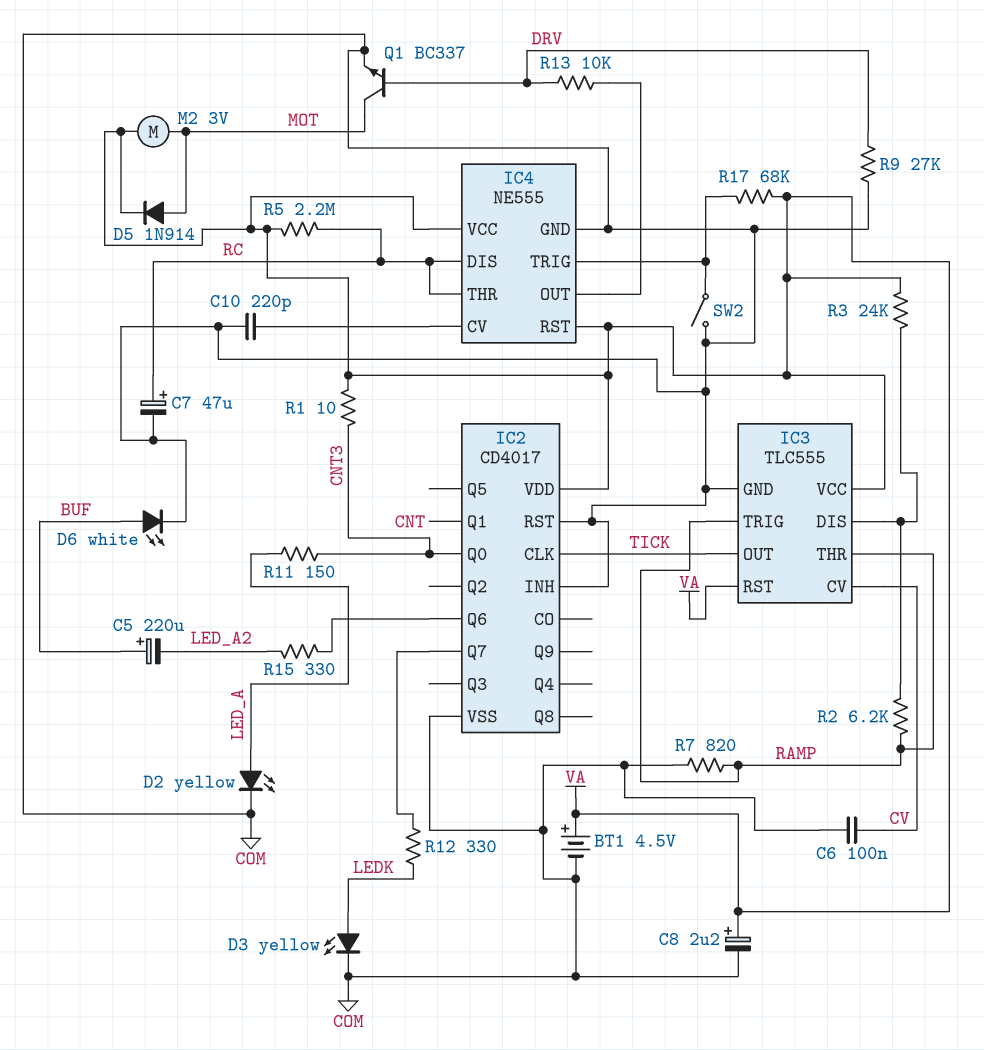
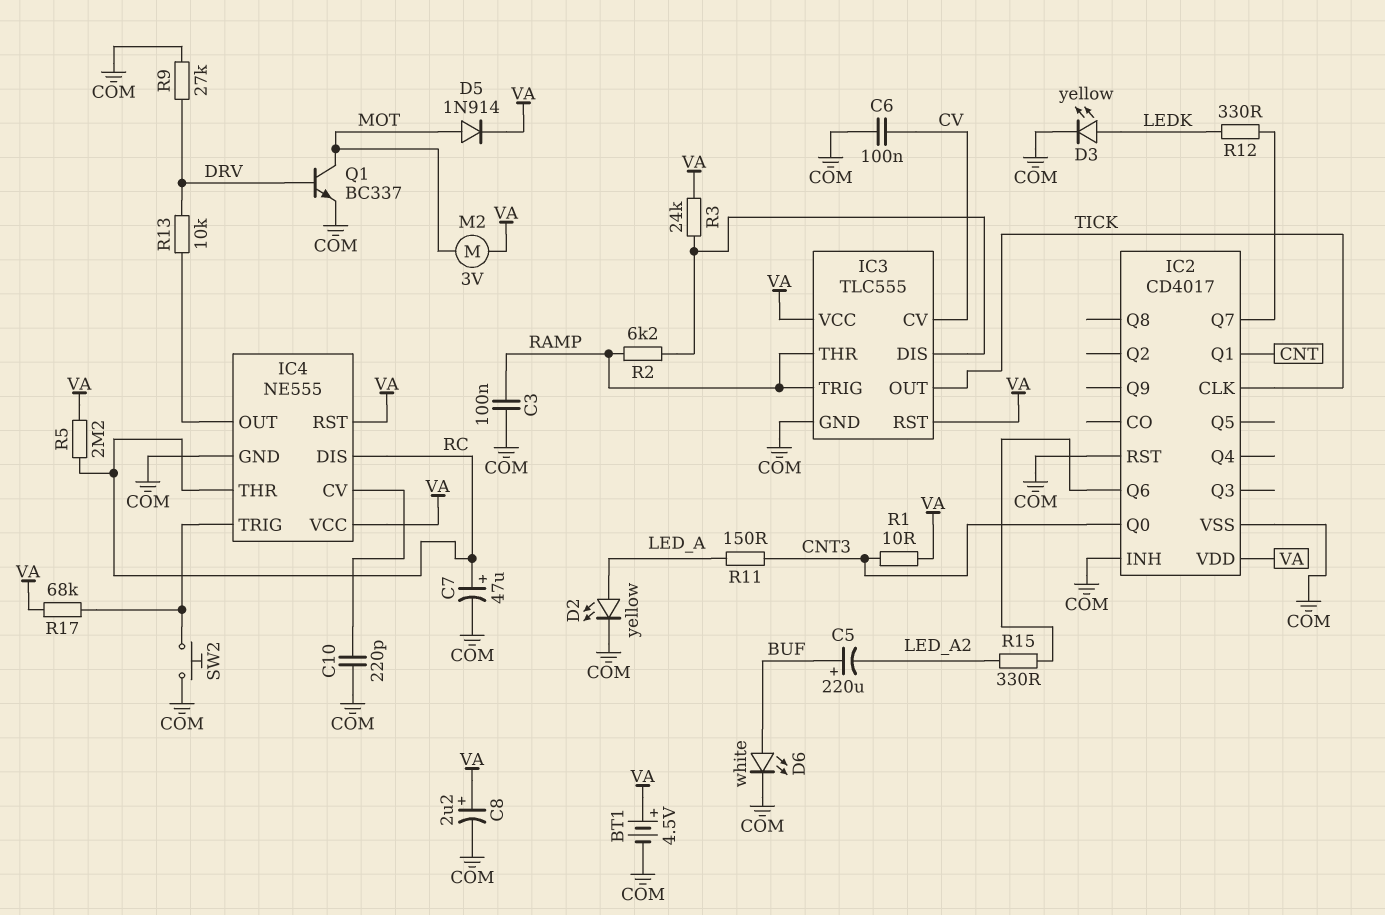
C3: none -> 100nF (COM, RAMP)
R7: 820 (COM, RAMP) -> none
SW2: switch (COM, IC4/TRIG) -> button (COM, IC4/TRIG)

